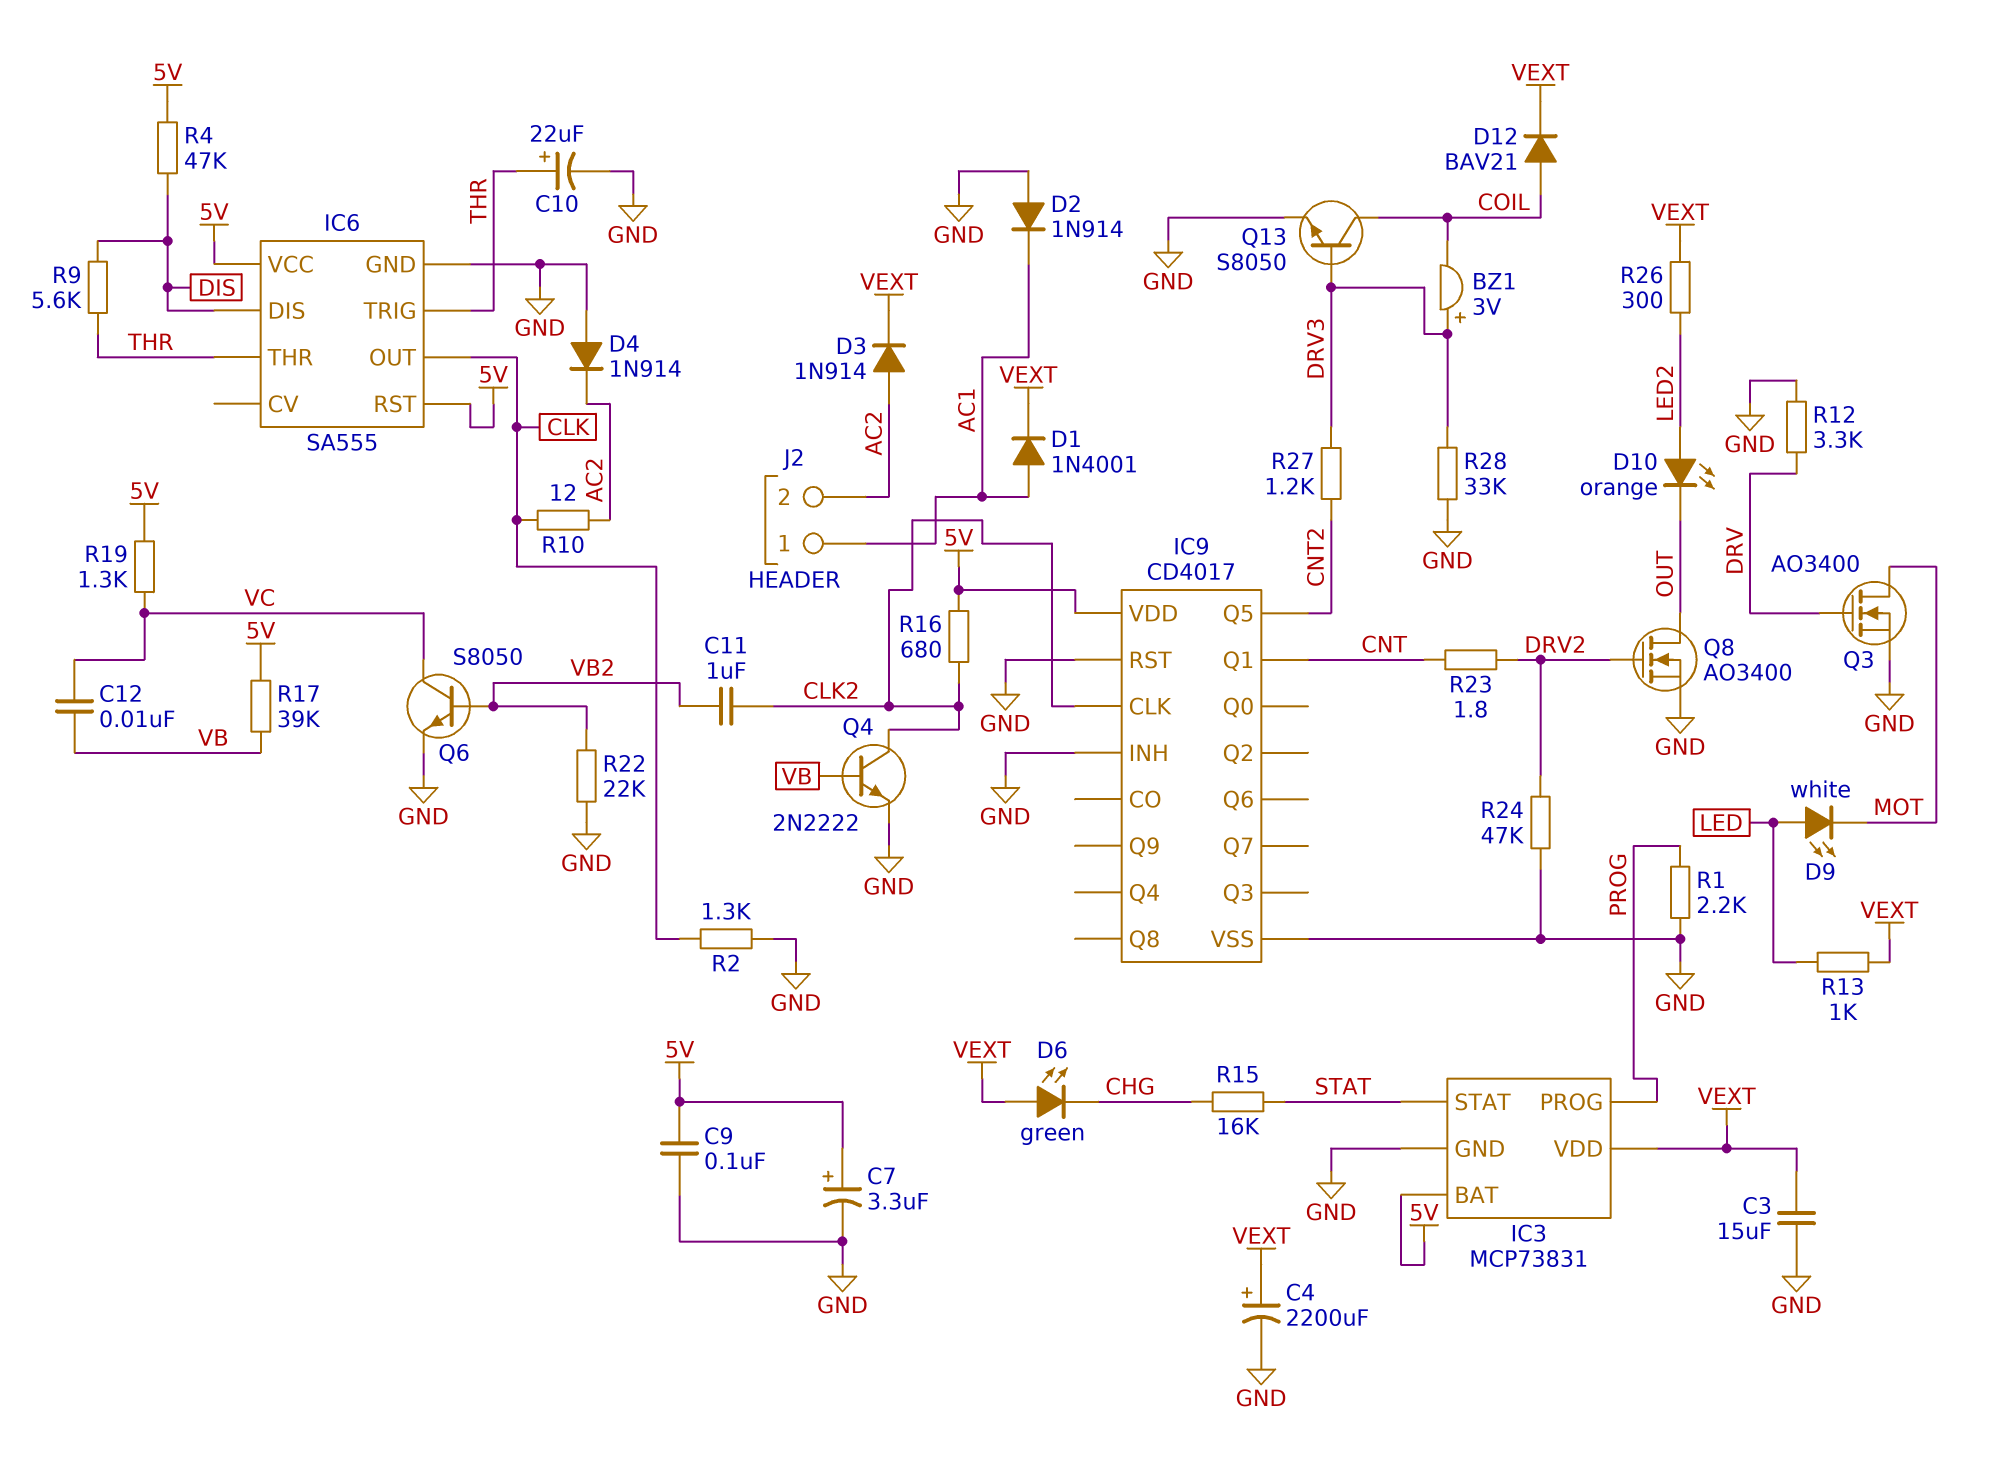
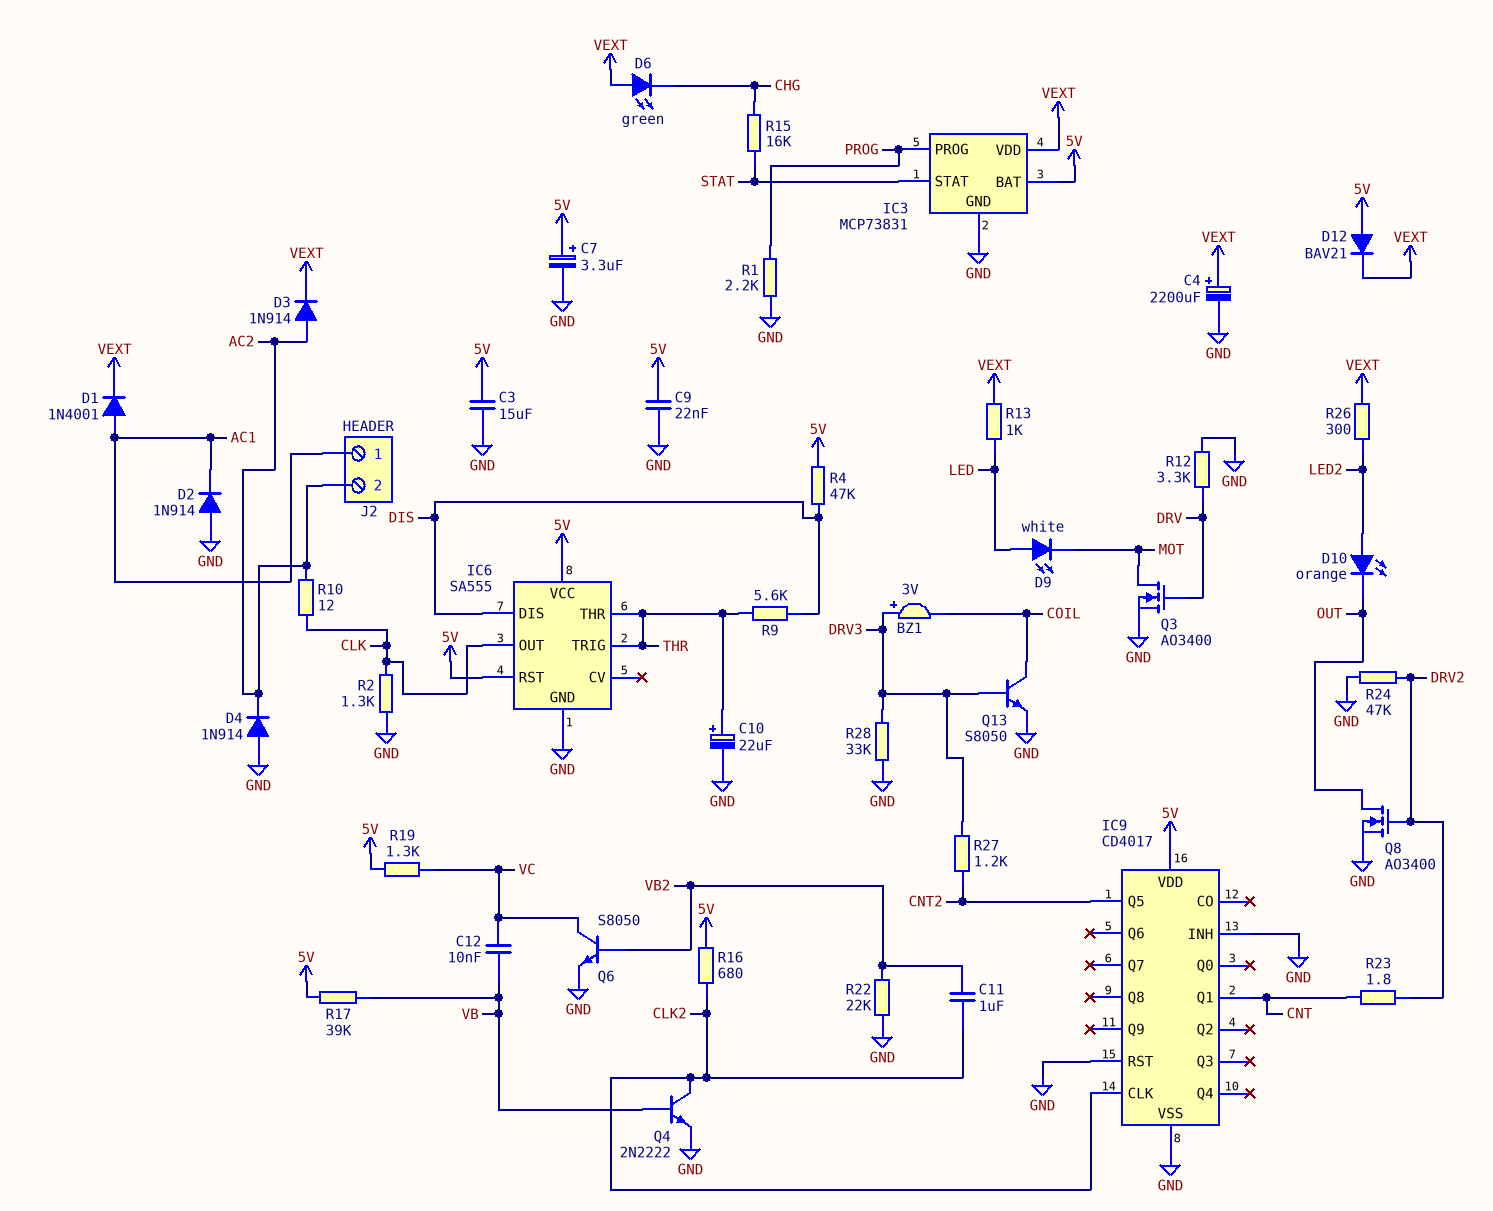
C3: 15uF (GND, VEXT) -> 15uF (5V, GND)
C9: 100nF (5V, GND) -> 22nF (5V, GND)
D12: diode BAV21 (A COIL, K VEXT) -> diode BAV21 (A 5V, K VEXT)

